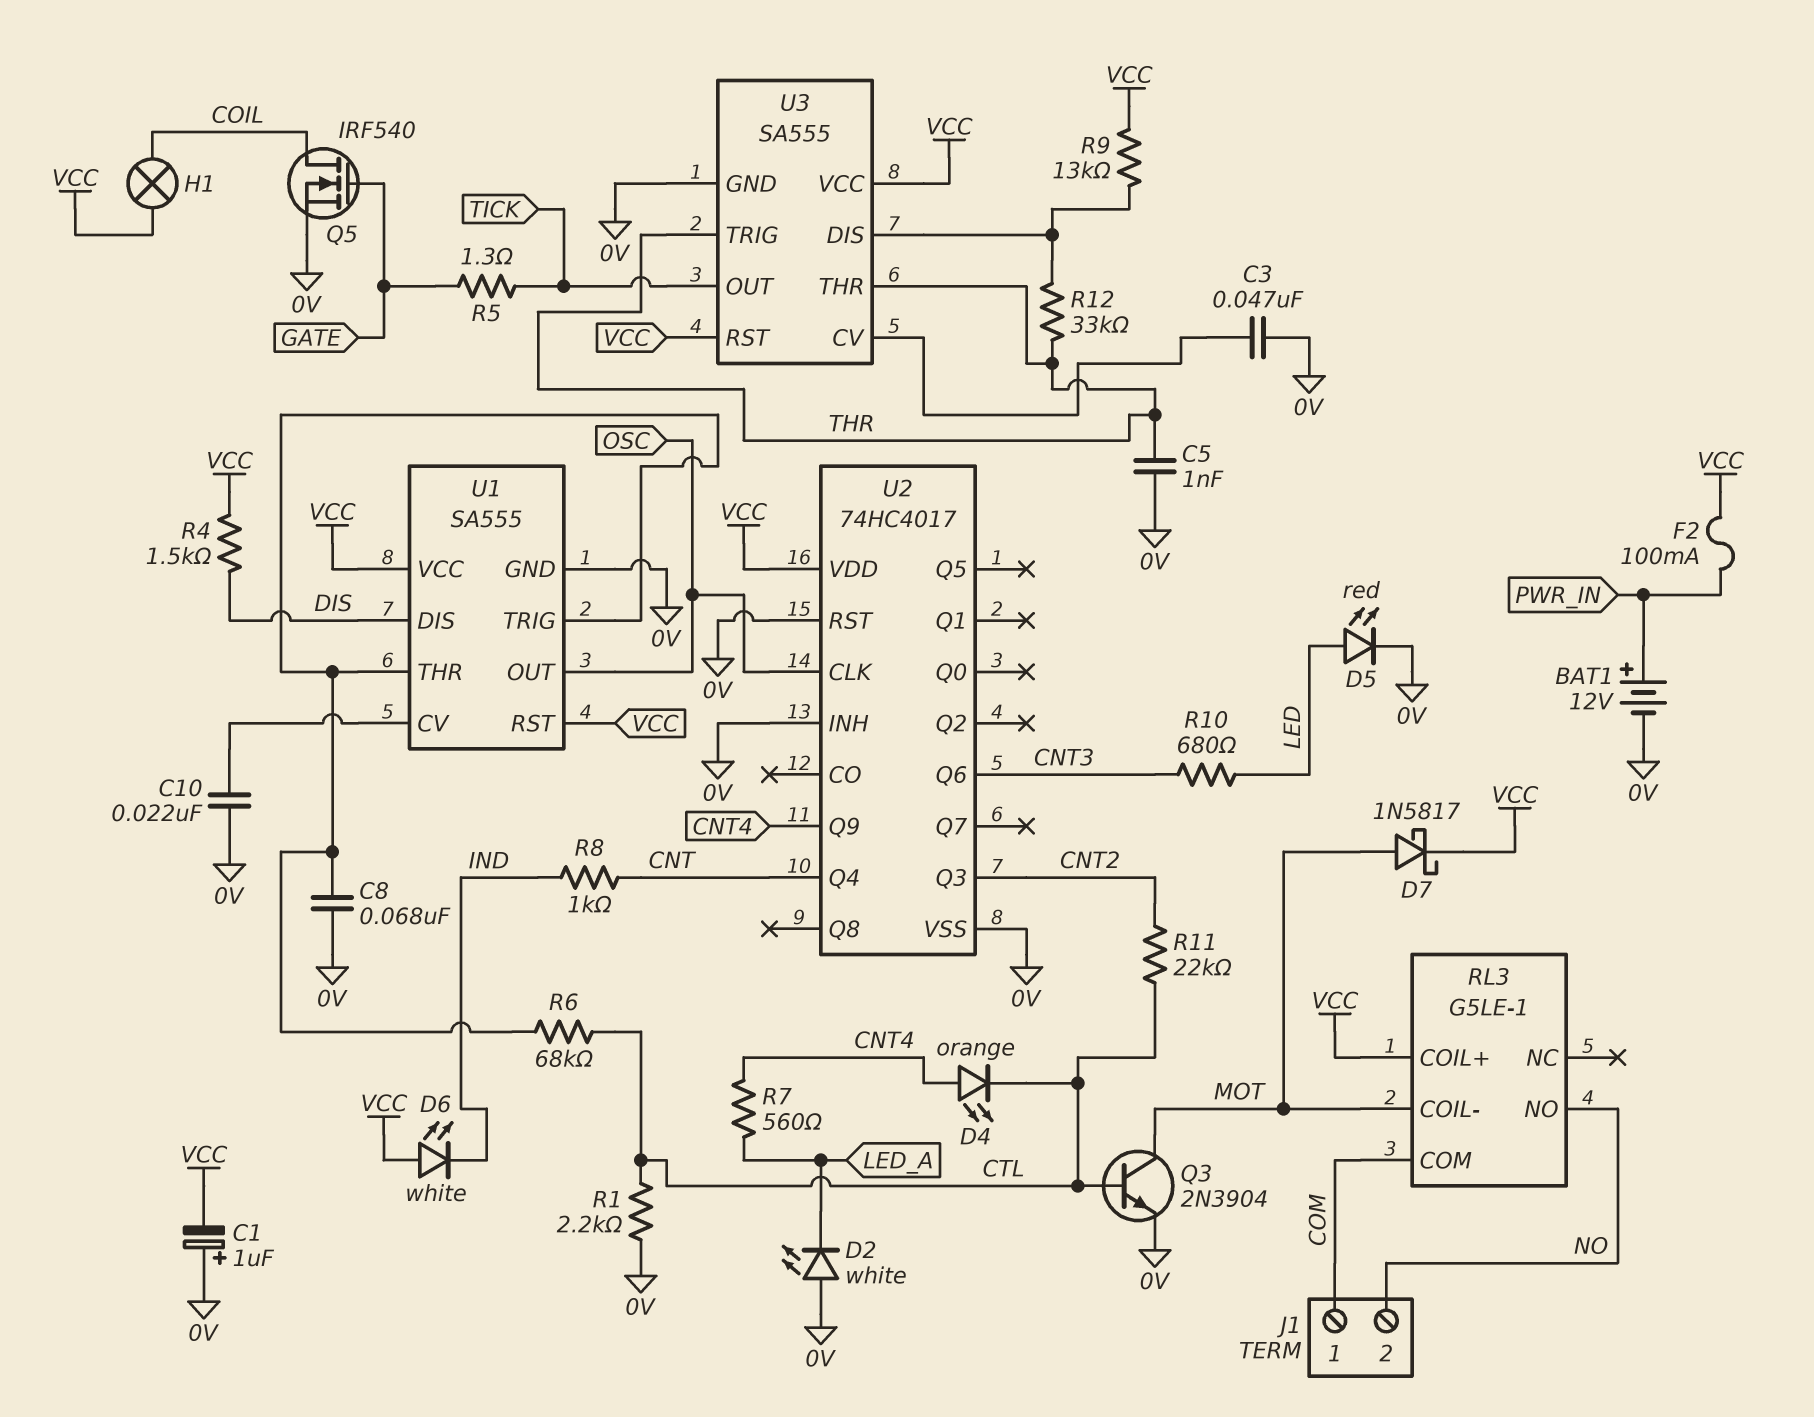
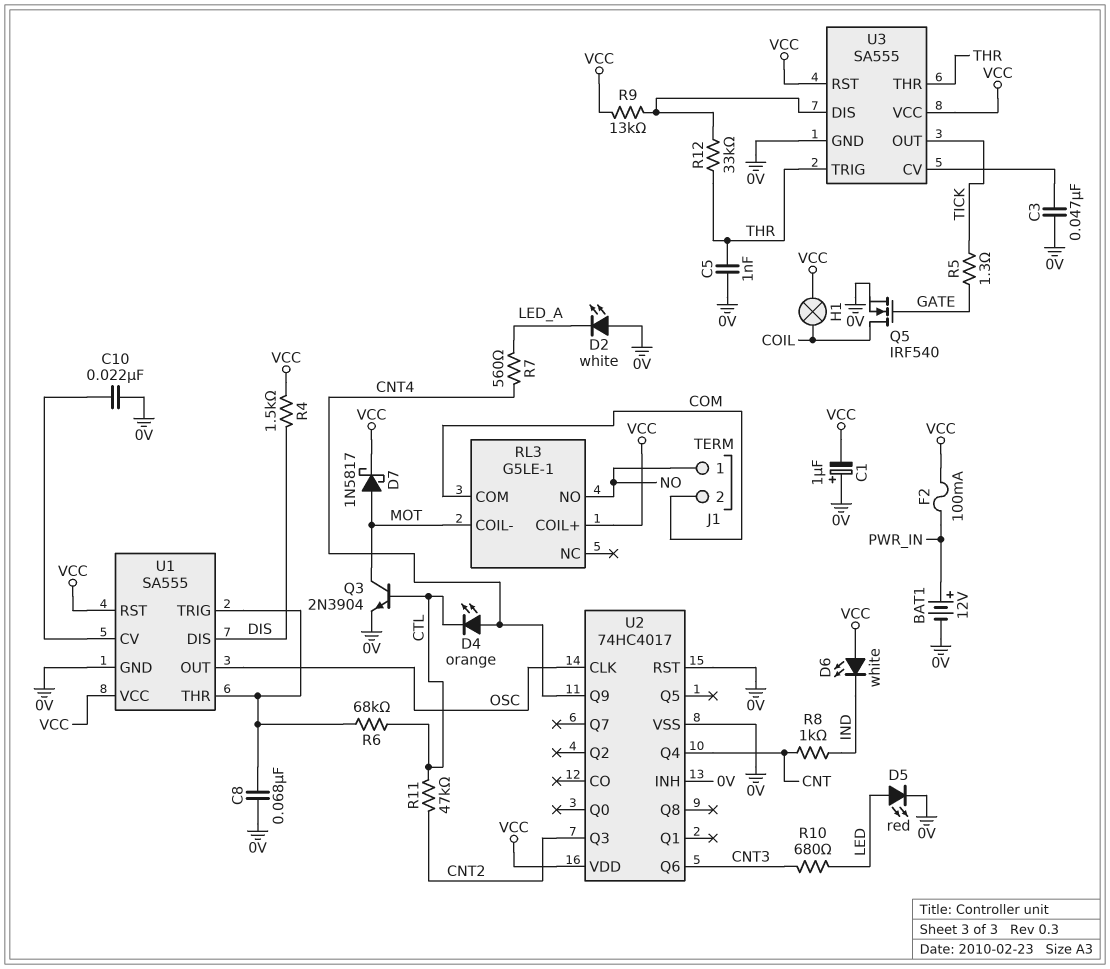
J1 pin 1: COM -> NO
J1 pin 2: NO -> COM
R1: 2.2k (0V, CTL) -> none
R11: 22k (CNT2, CTL) -> 47k (CNT2, CTL)

